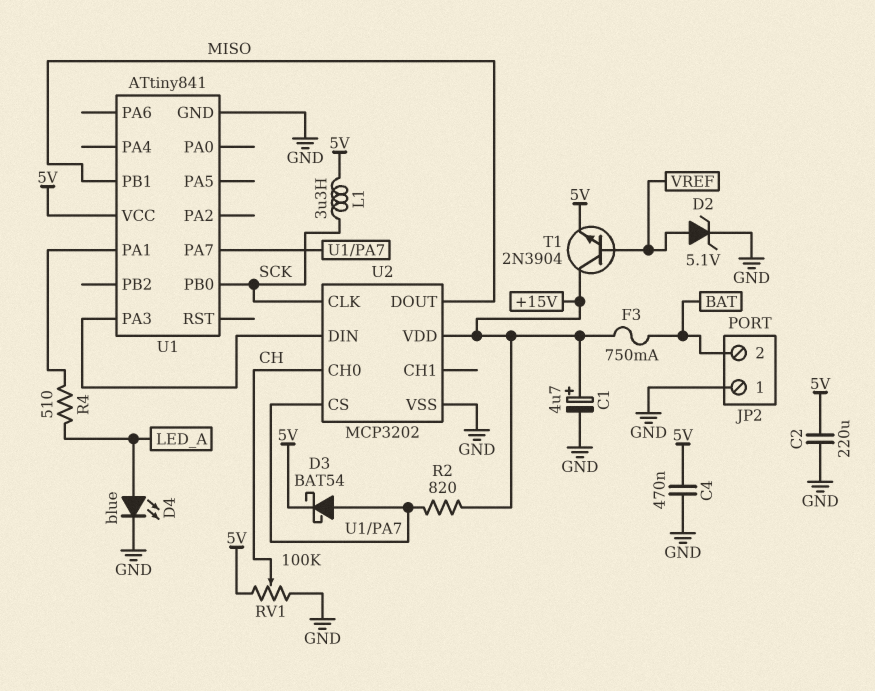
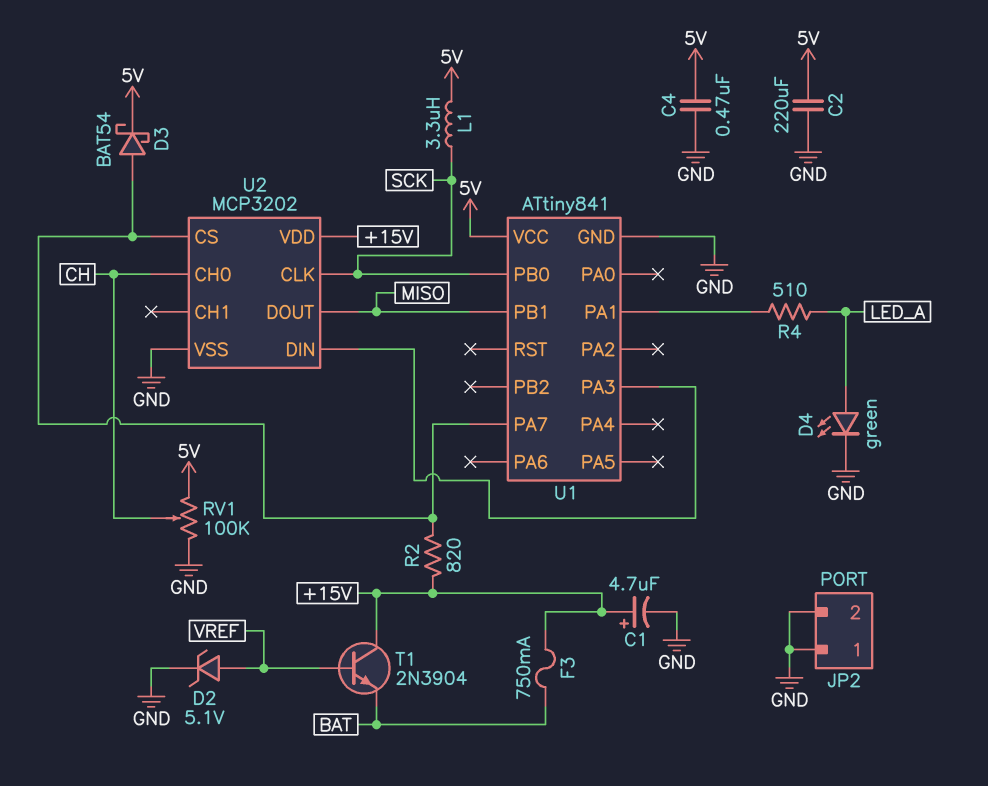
D4: LED blue (A LED_A, K GND) -> LED green (A LED_A, K GND)
JP2 pin 2: BAT -> GND
T1: NPN 2N3904 (B VREF, C +15V, E 5V) -> NPN 2N3904 (B VREF, C +15V, E BAT)

